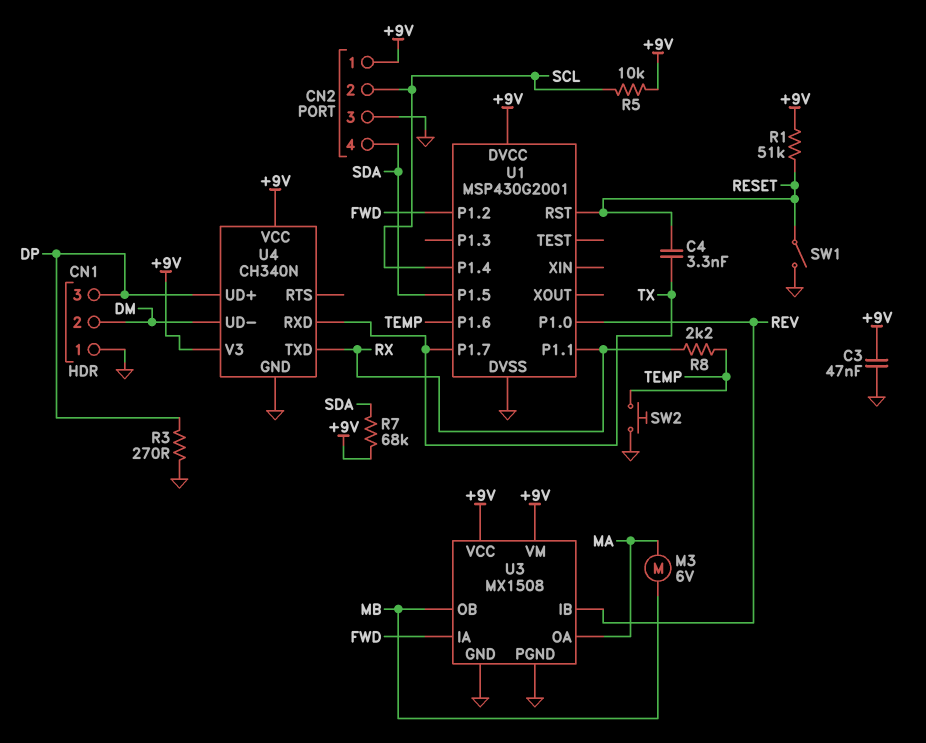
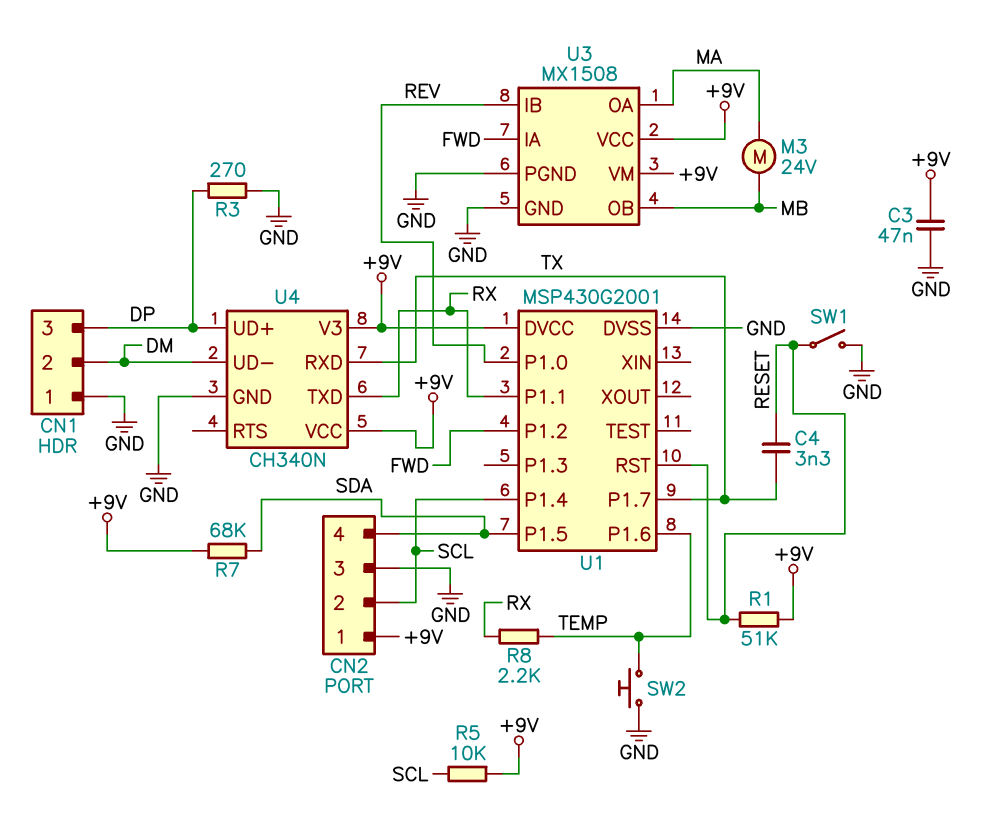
M3: motor 6V (MA, MB) -> motor 24V (MA, MB)

